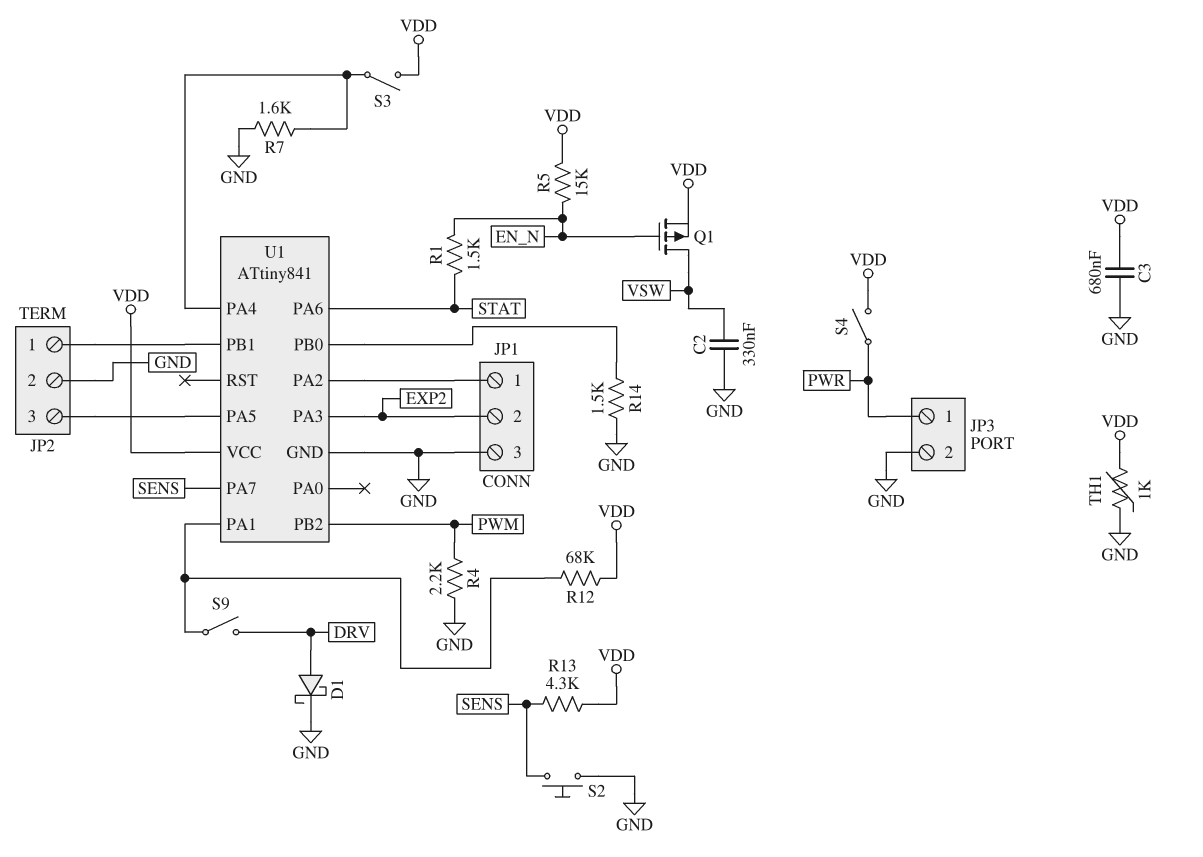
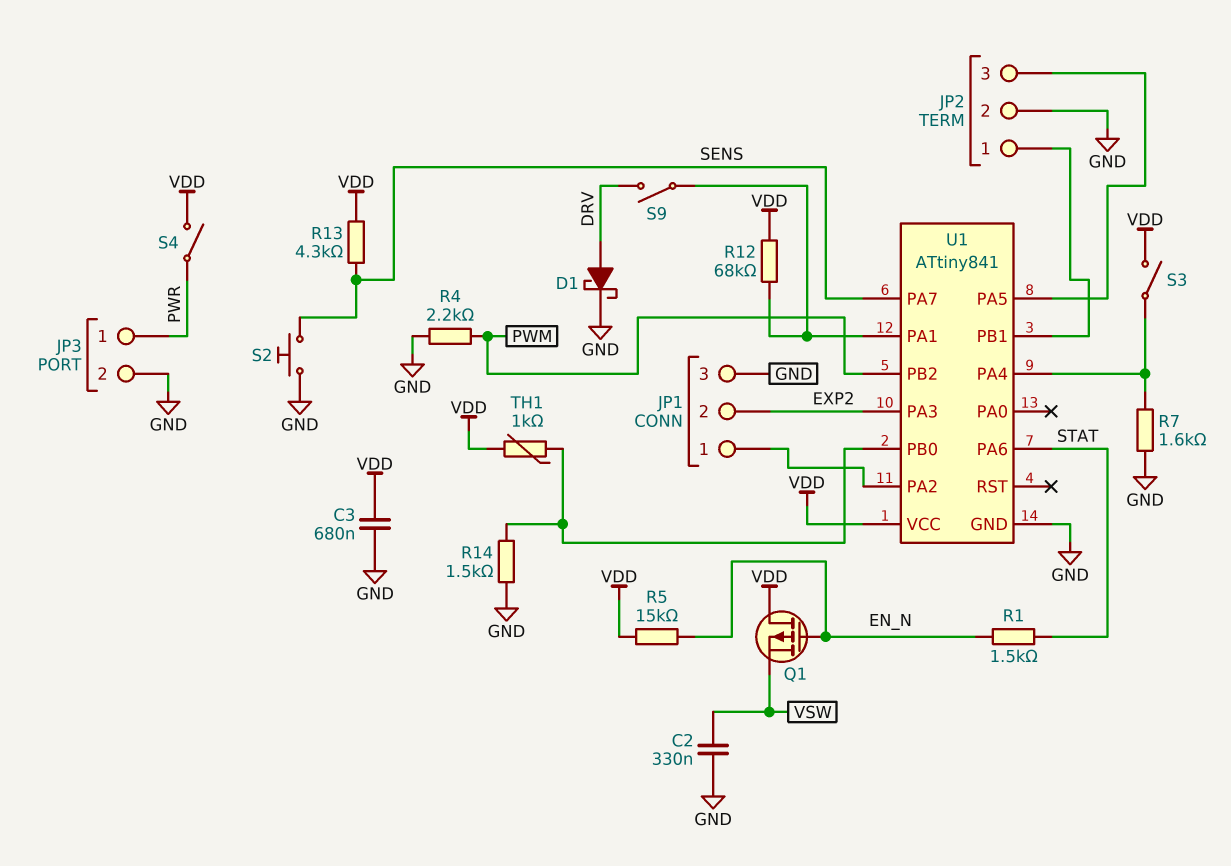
Q1: PMOS (G EN_N, D VSW, S VDD) -> PMOS (G EN_N, D VDD, S VSW)
TH1: 1k (GND, VDD) -> 1k (U1/PB0, VDD)

